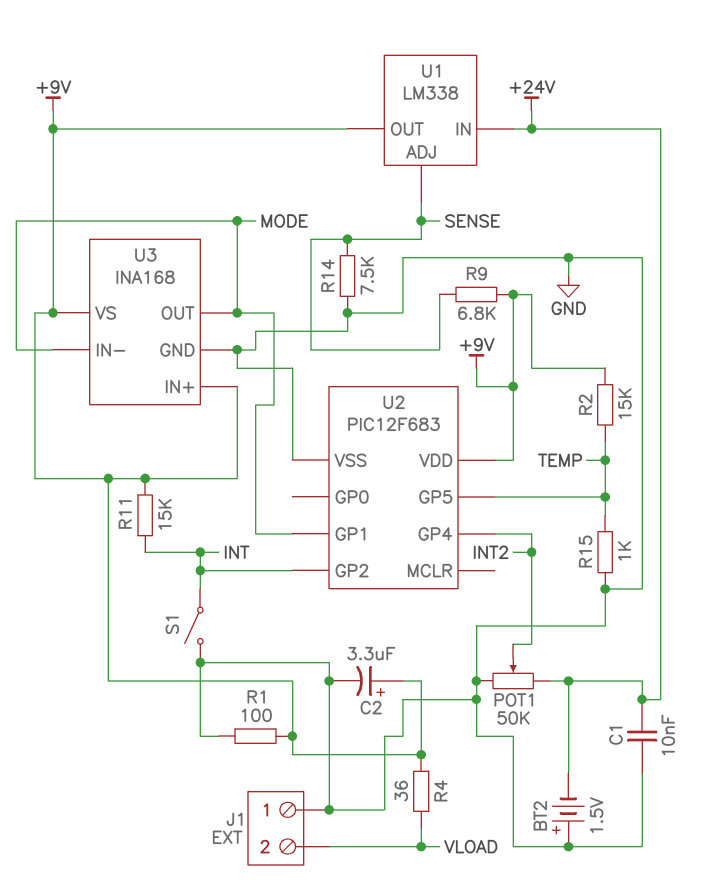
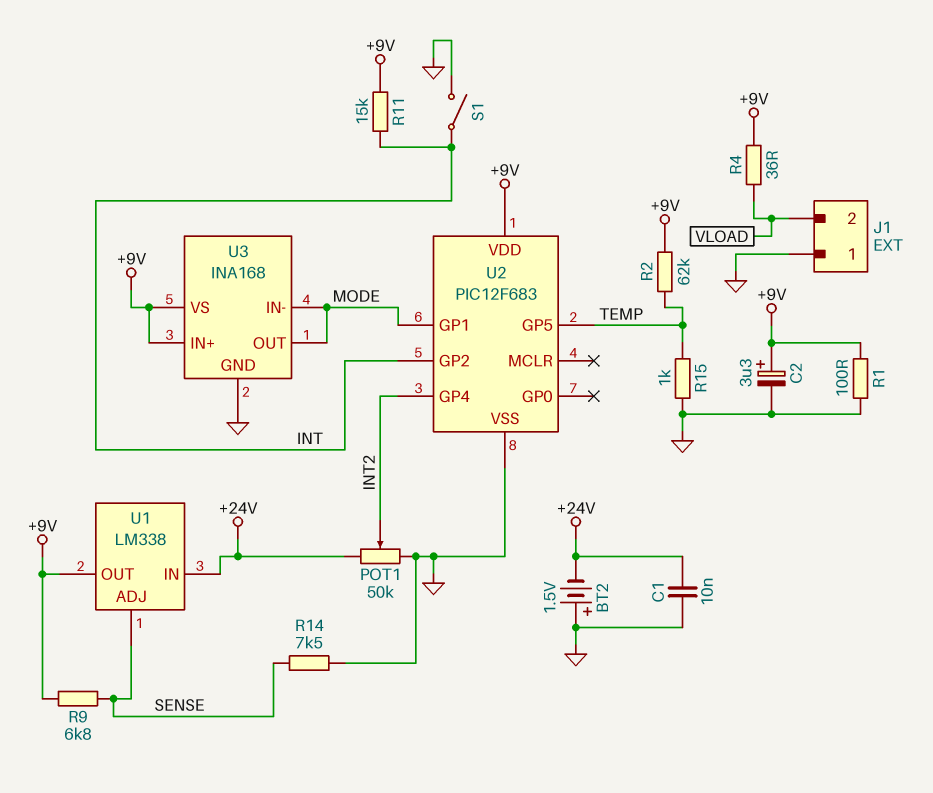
R2: 15k (+9V, TEMP) -> 62k (+9V, TEMP)

